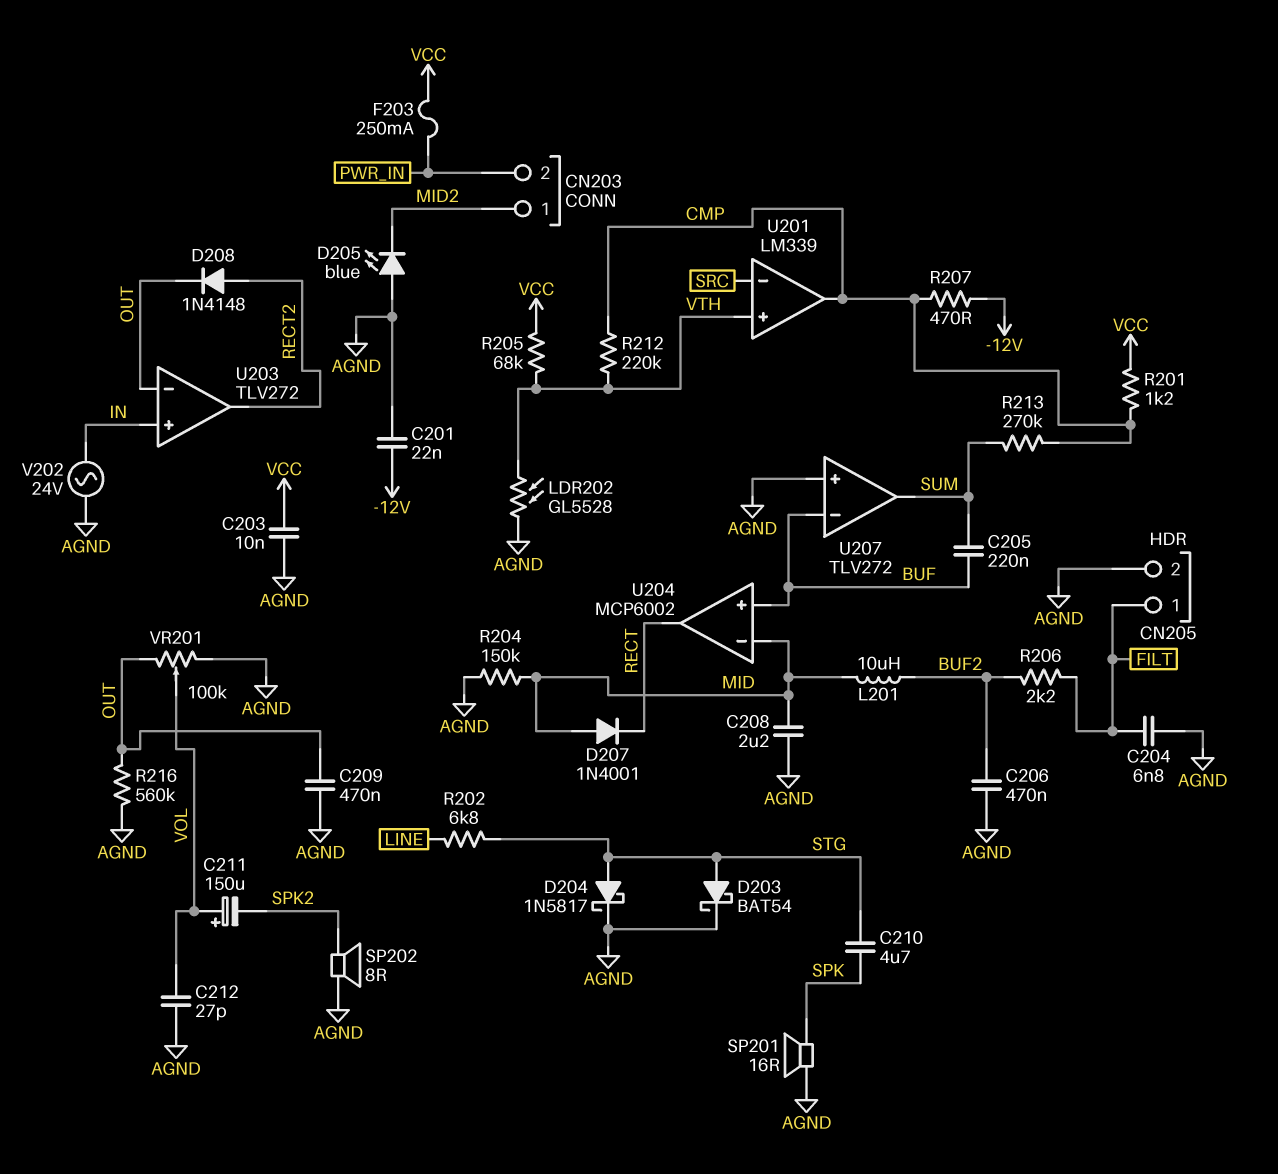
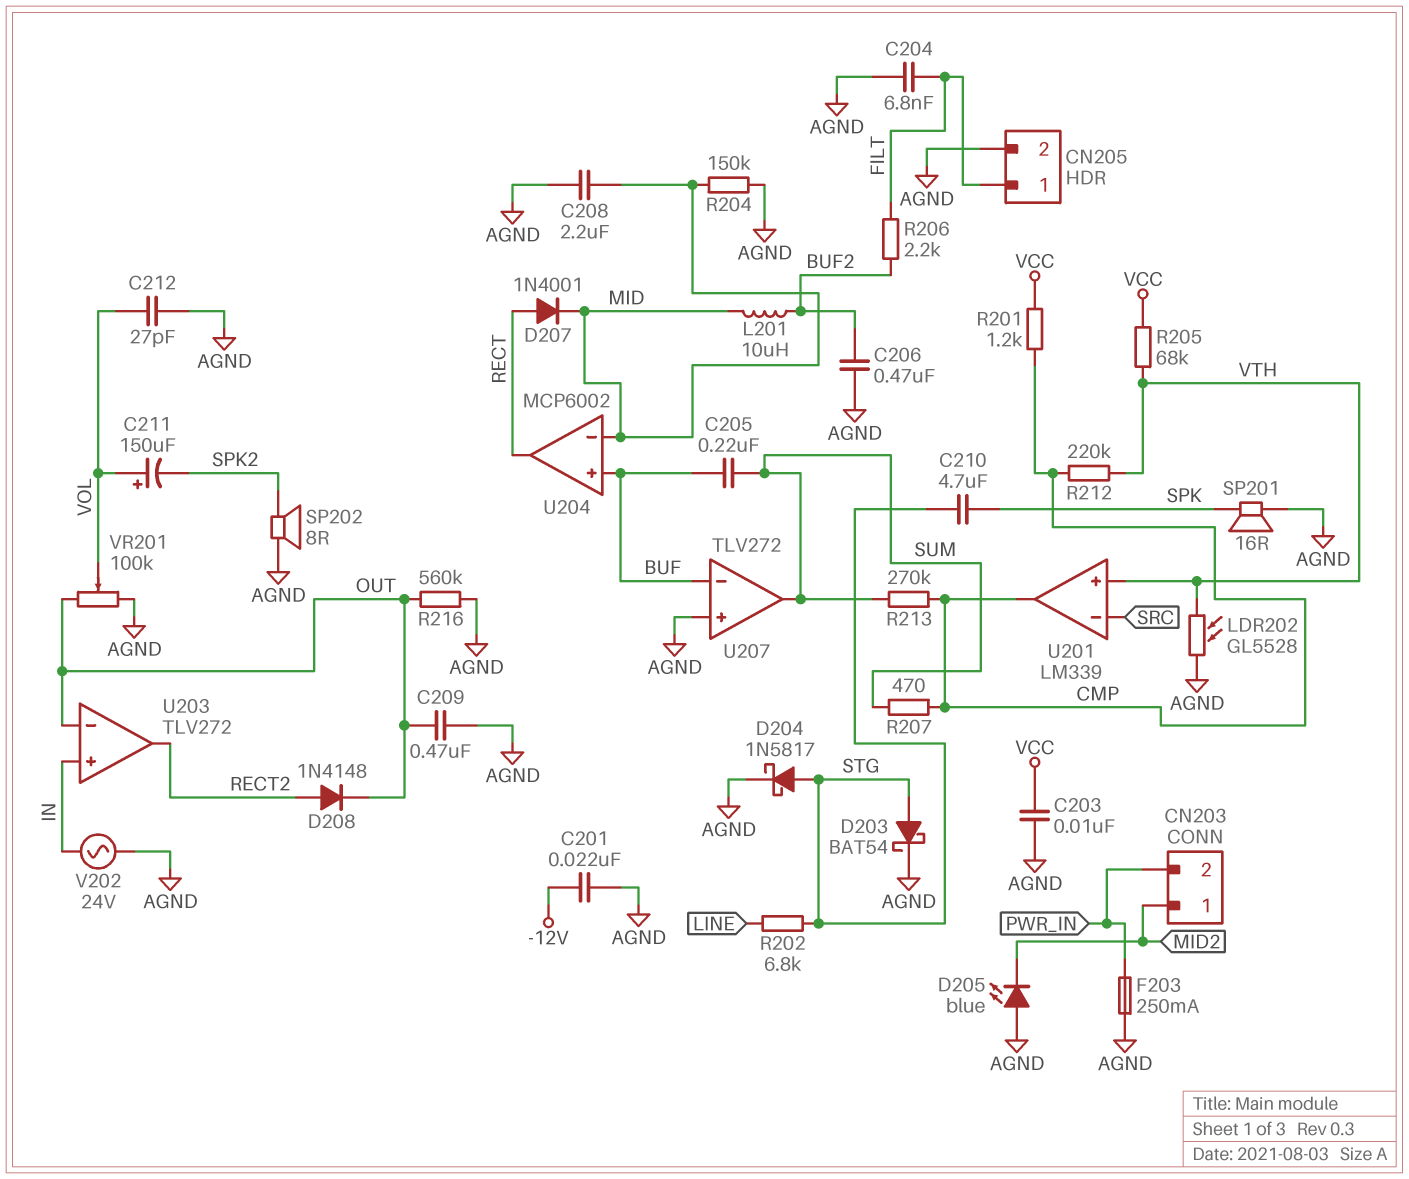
D207: diode 1N4001 (A MID, K RECT) -> diode 1N4001 (A RECT, K MID)
F203: 250mA (PWR_IN, VCC) -> 250mA (AGND, PWR_IN)
R207: 470 (-12V, CMP) -> 470 (CMP, SUM)

